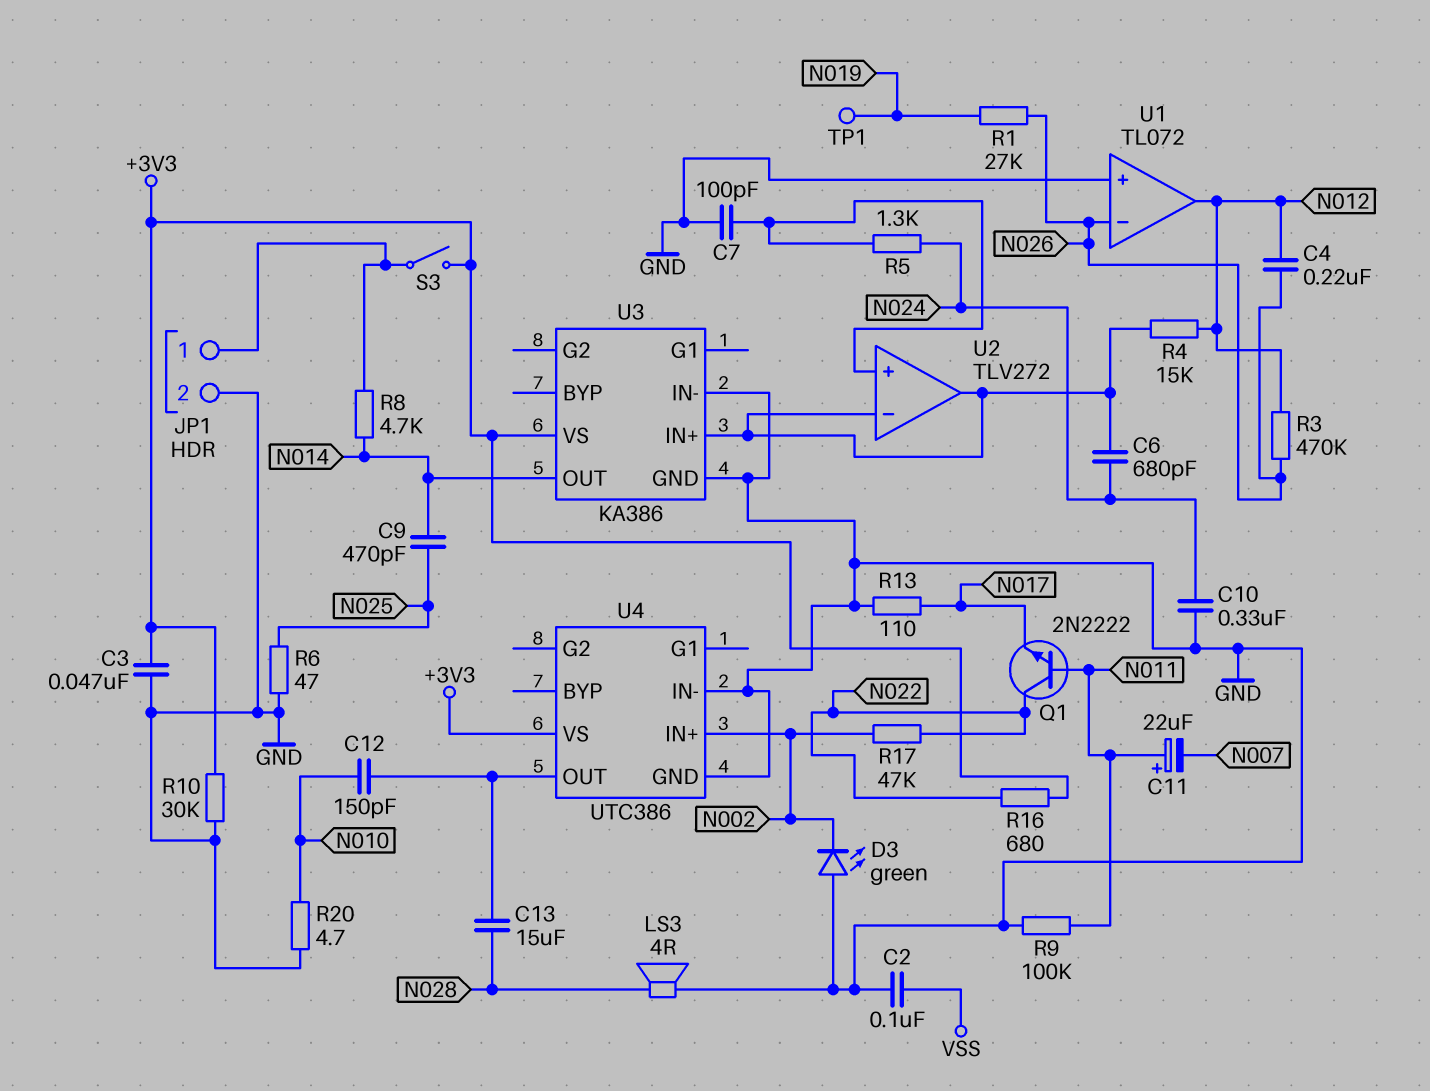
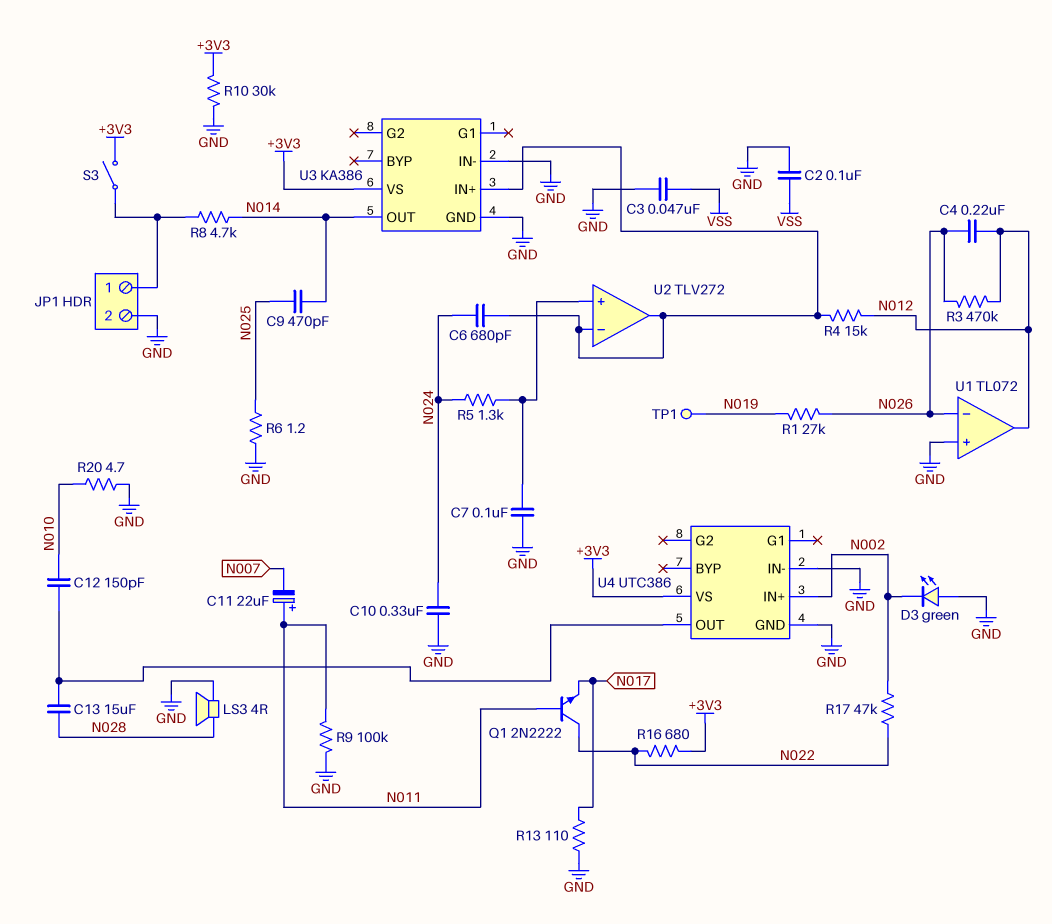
C3: 47nF (+3V3, GND) -> 47nF (GND, VSS)
C7: 100pF (GND, U2/in+) -> 100nF (GND, U2/in+)
R6: 47 (GND, N025) -> 1.2 (GND, N025)

